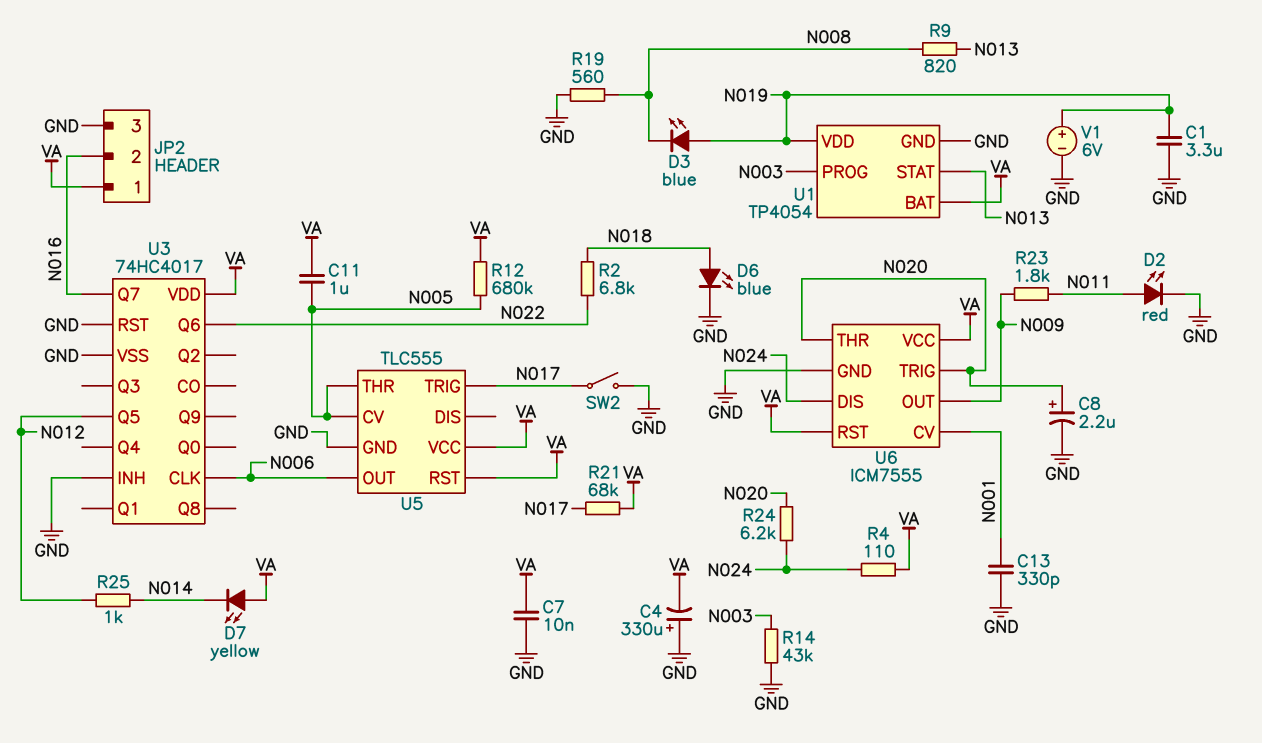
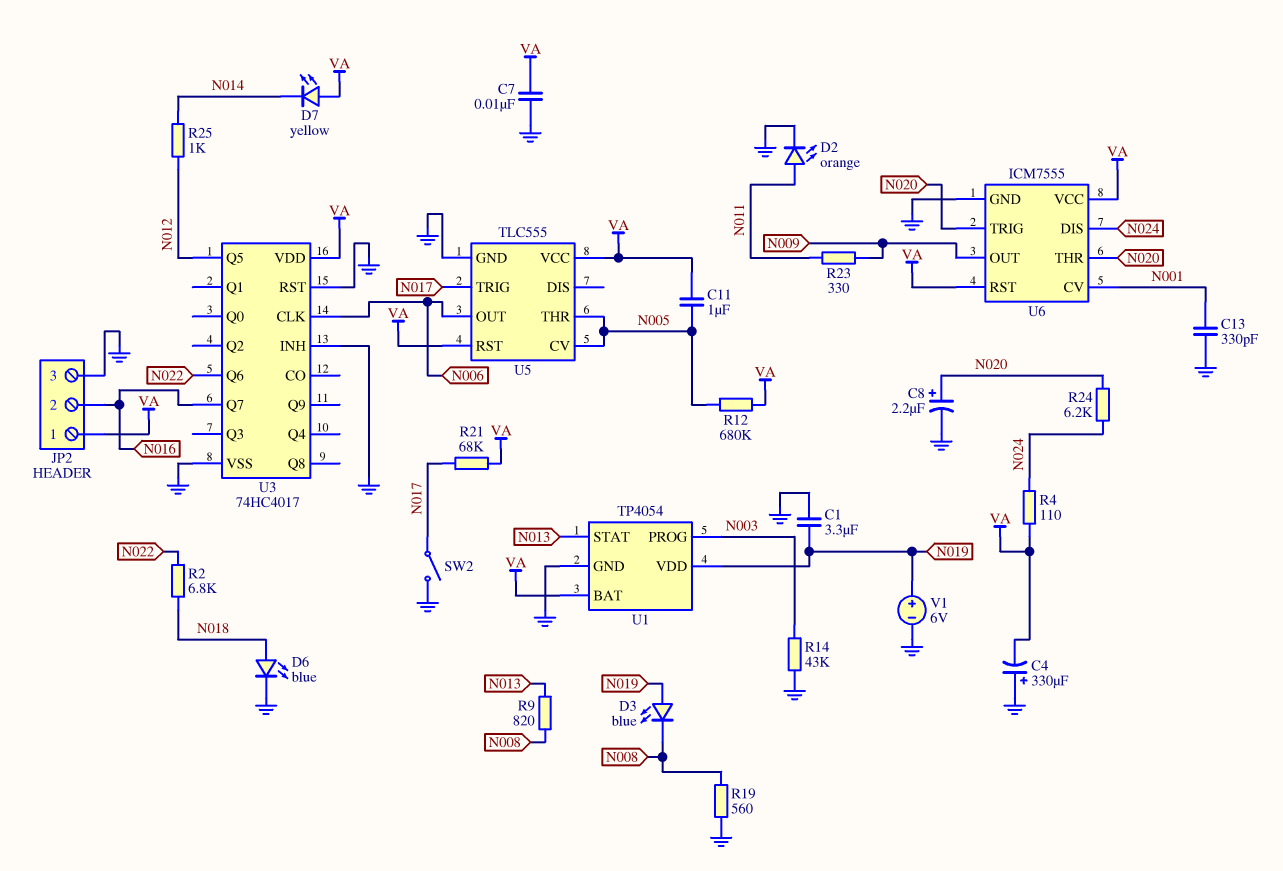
D2: LED red (A N011, K GND) -> LED orange (A N011, K GND)
R23: 1.8k (N009, N011) -> 330 (N009, N011)

